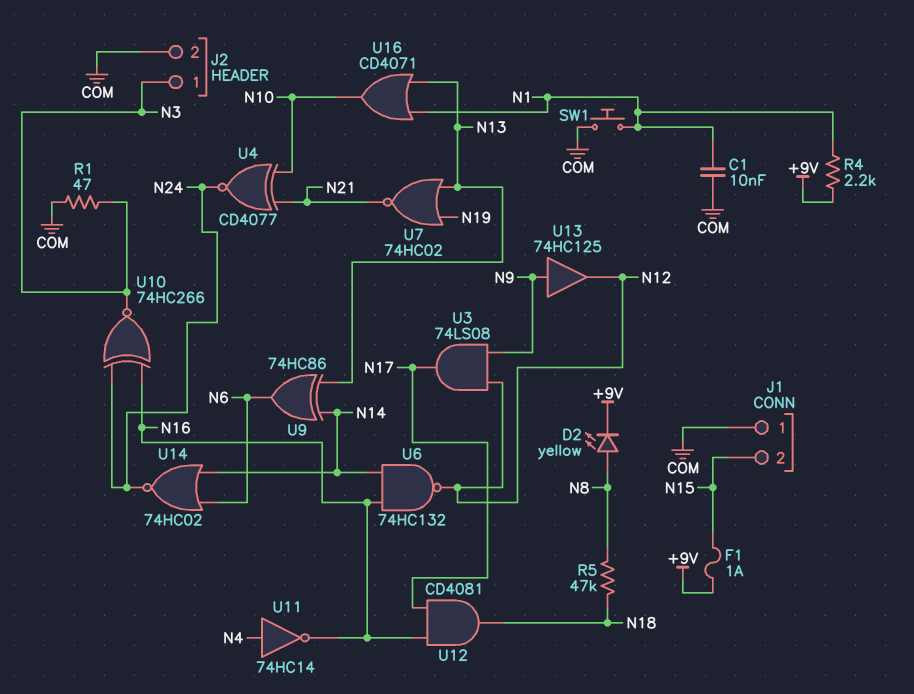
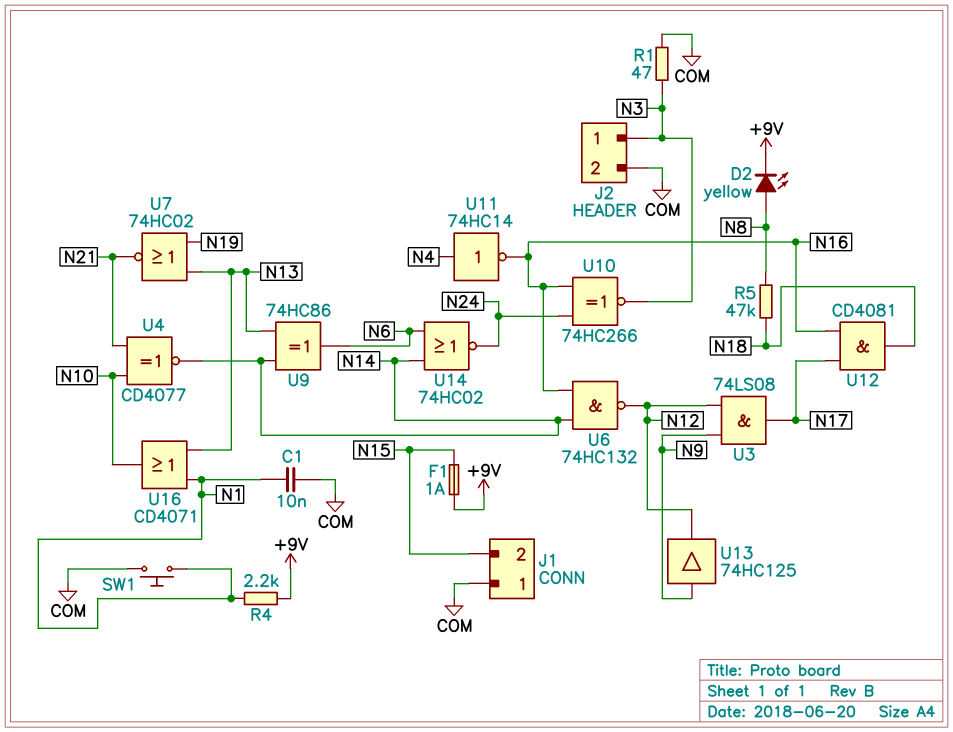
U4: XNOR CD4077 (in N10, in N21, out N24) -> XNOR CD4077 (in N10, in N21, out N14)

